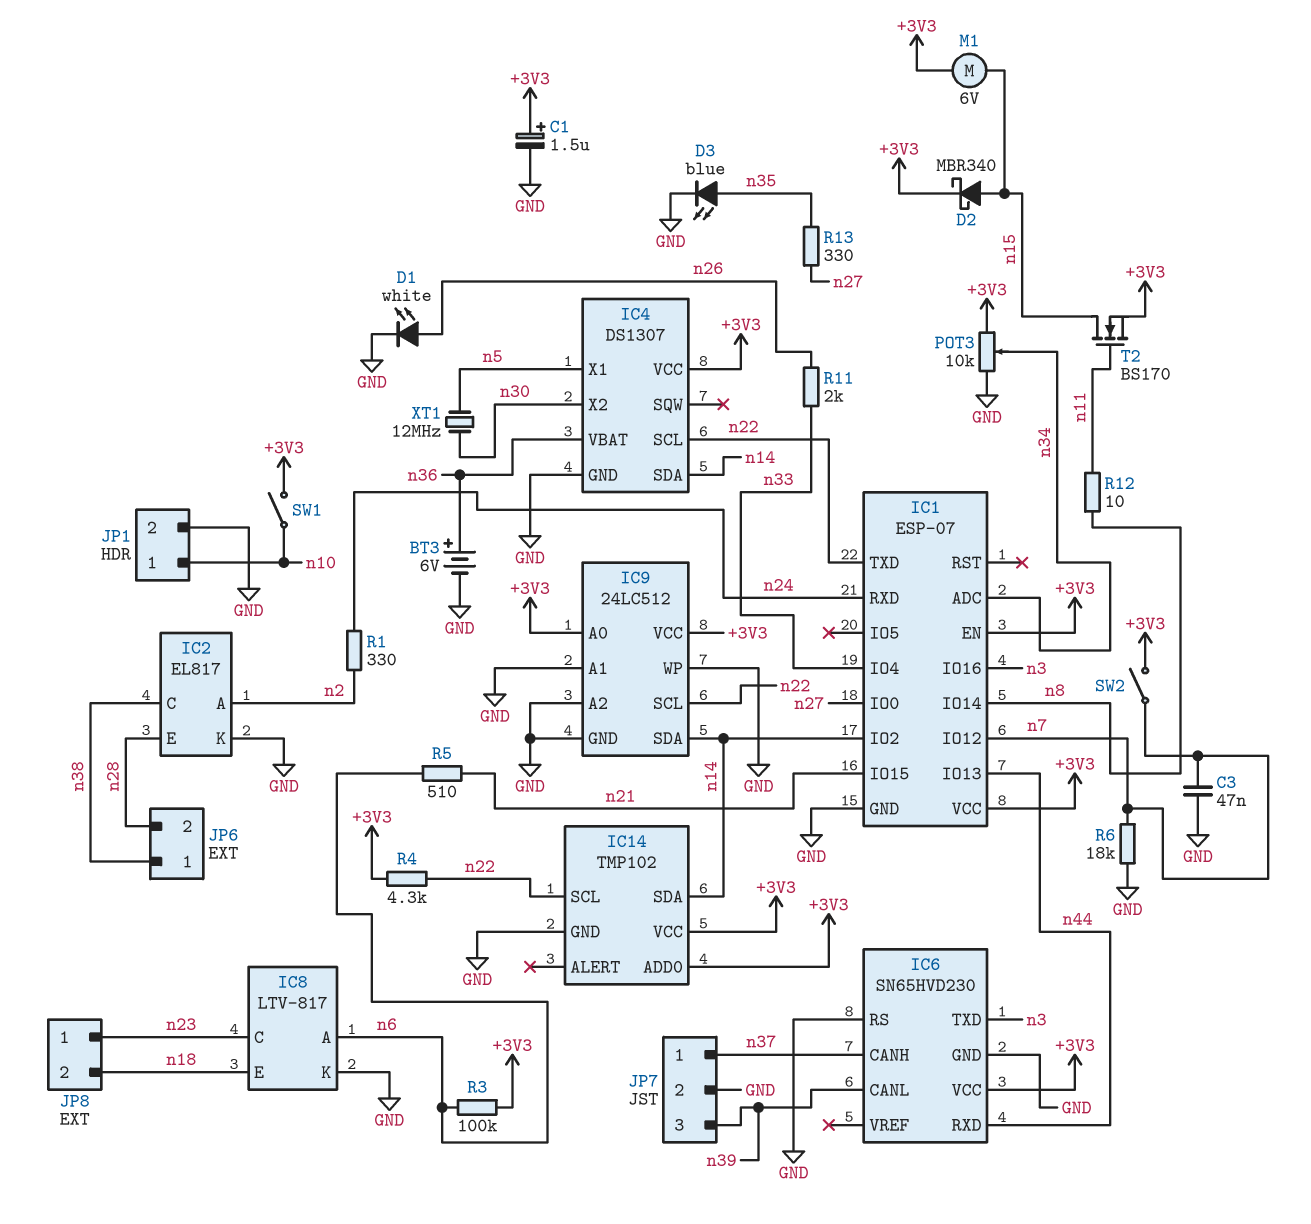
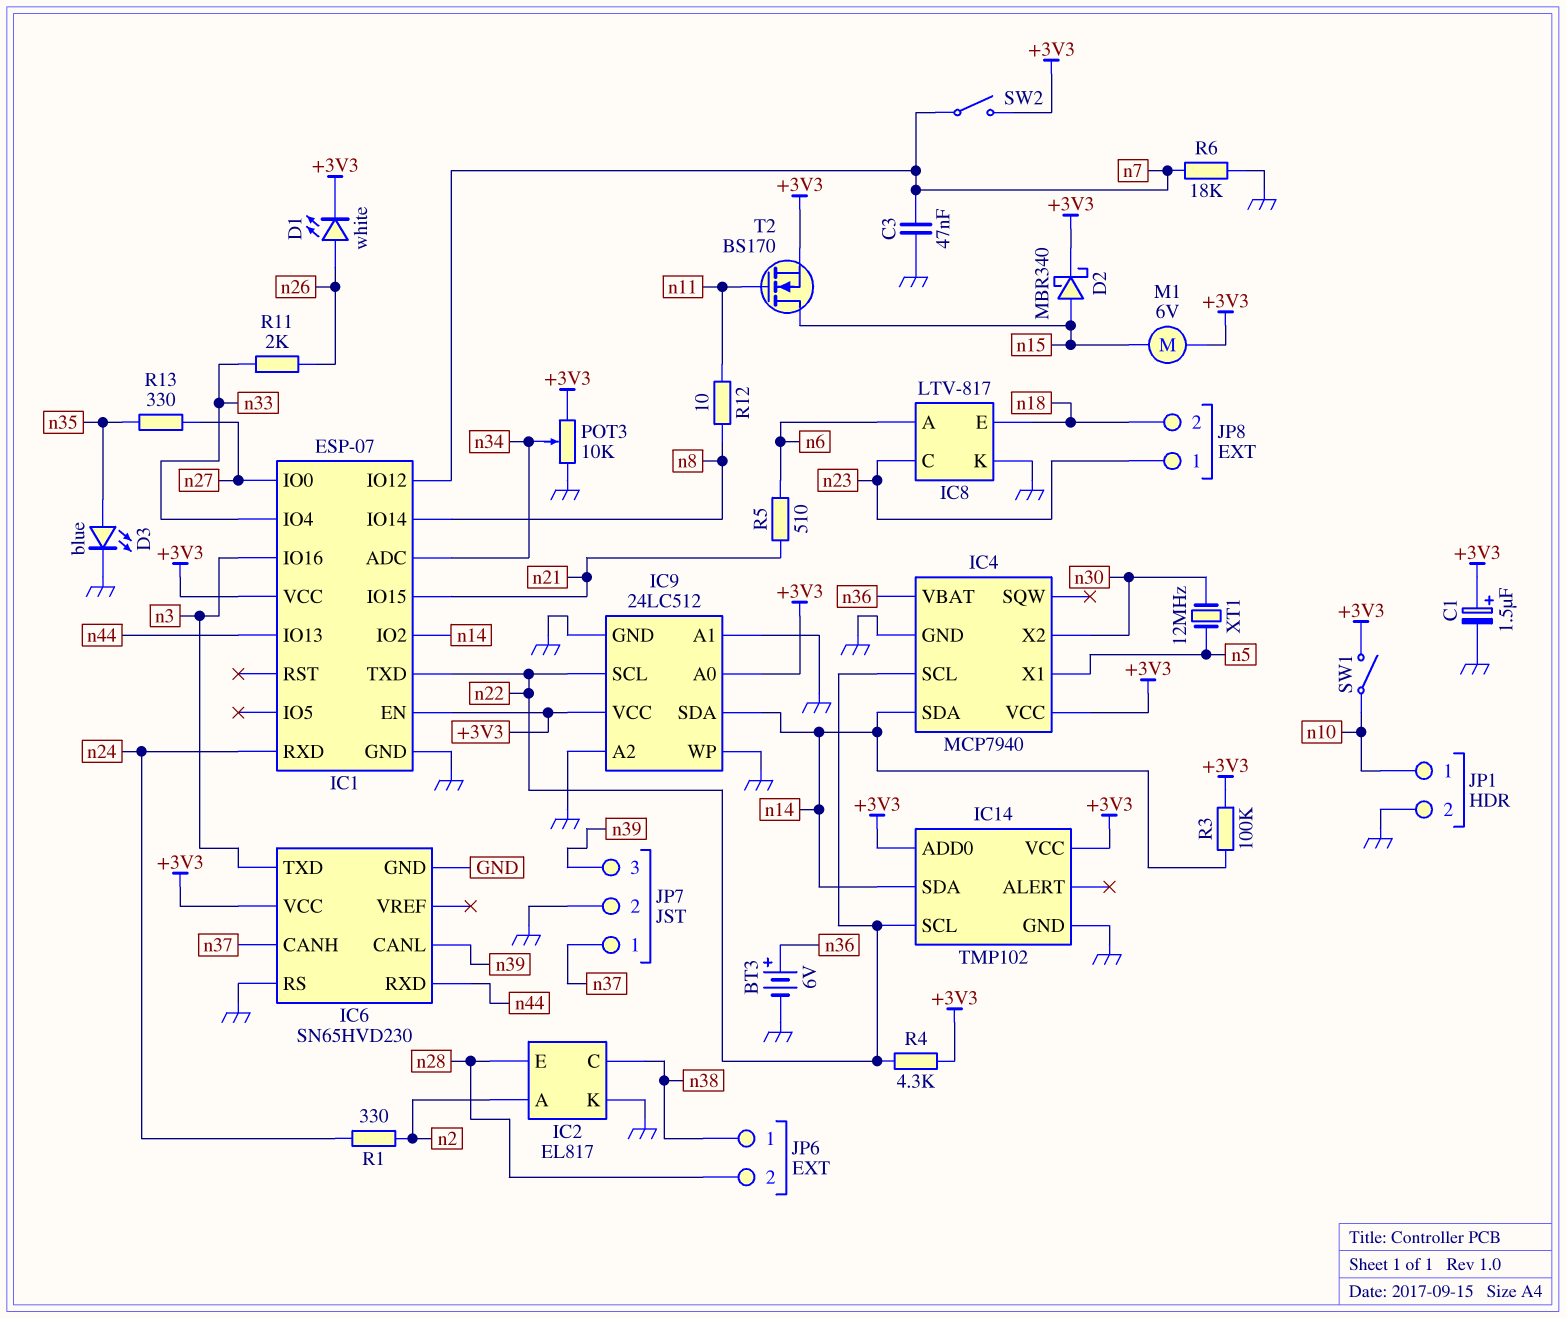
D1: LED white (A n26, K GND) -> LED white (A n26, K +3V3)
IC4: DS1307 -> MCP7940
R3: 100k (+3V3, n6) -> 100k (+3V3, n14)

